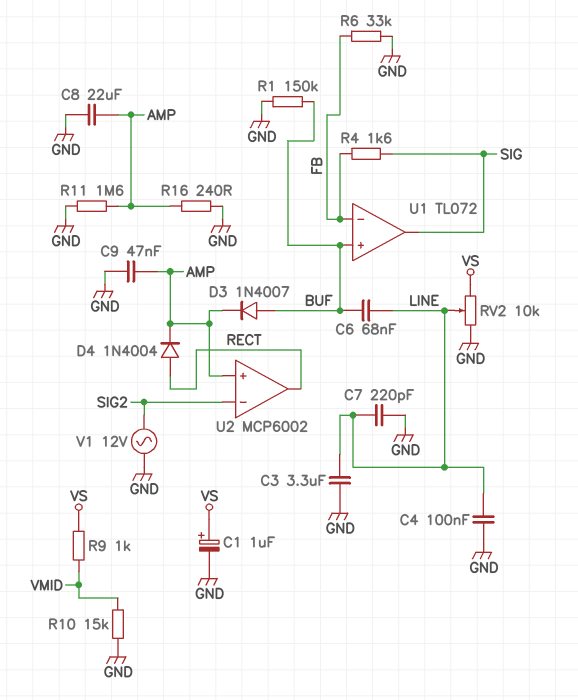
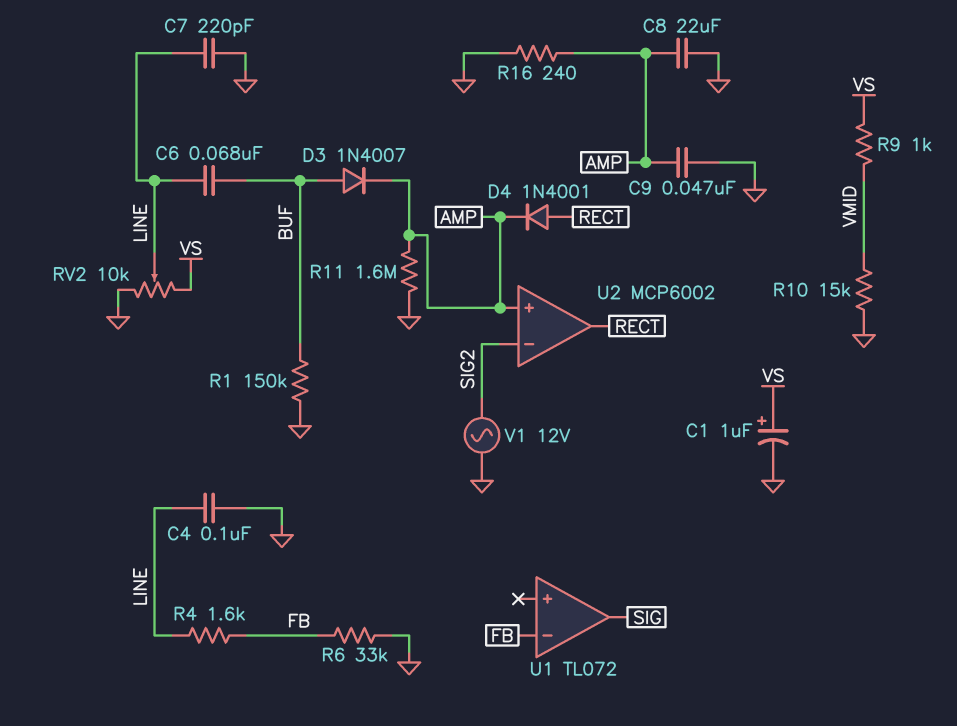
C3: 3.3uF (GND, LINE) -> none
D4: diode 1N4004 (A RECT, K AMP) -> diode 1N4001 (A RECT, K AMP)
R4: 1.6k (FB, SIG) -> 1.6k (FB, LINE)
U1 pin in+: BUF -> none

